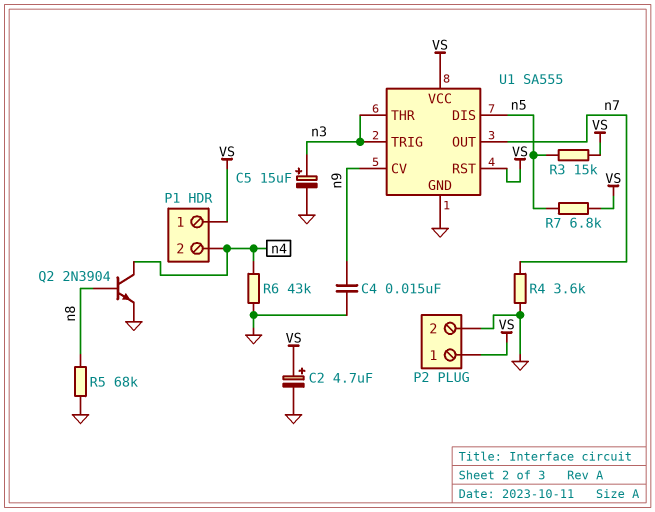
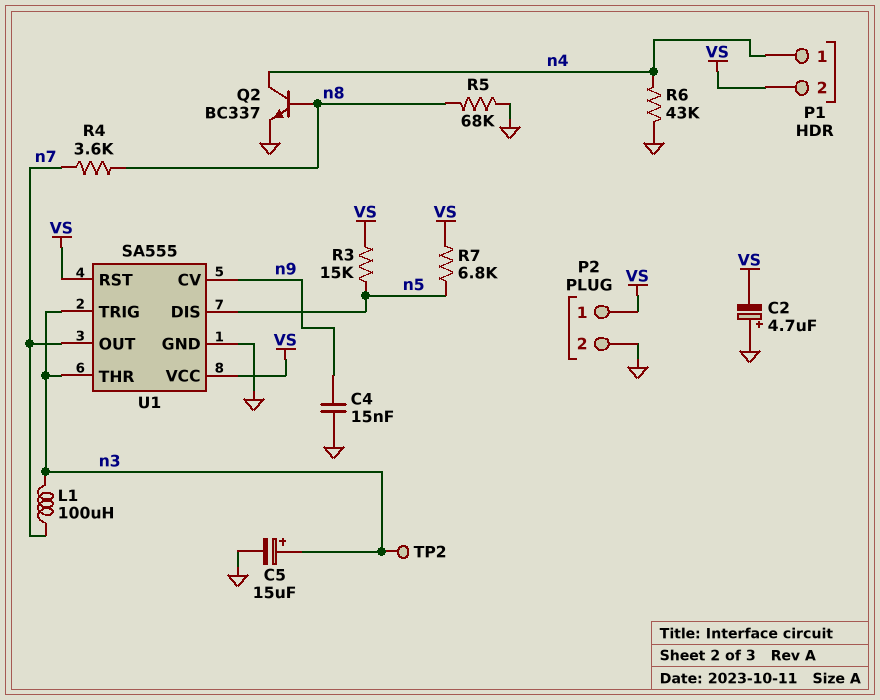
C2: 4.7uF (plus VS, minus GND) -> 4.7uF (plus GND, minus VS)
L1: none -> 100uH (n3, n7)
P1 pin 1: VS -> n4
P1 pin 2: n4 -> VS
Q2: NPN 2N3904 (B n8, C n4, E GND) -> NPN BC337 (B n8, C n4, E GND)
R4: 3.6k (GND, n7) -> 3.6k (n7, n8)
TP2: none -> test point (n3)

